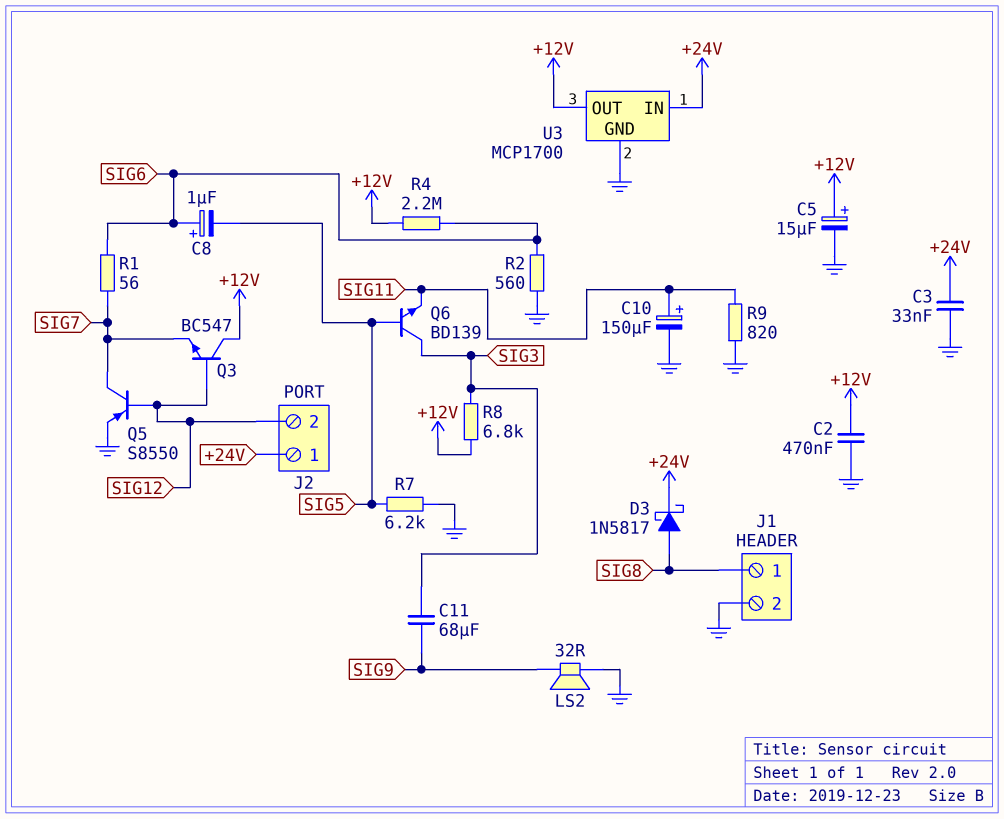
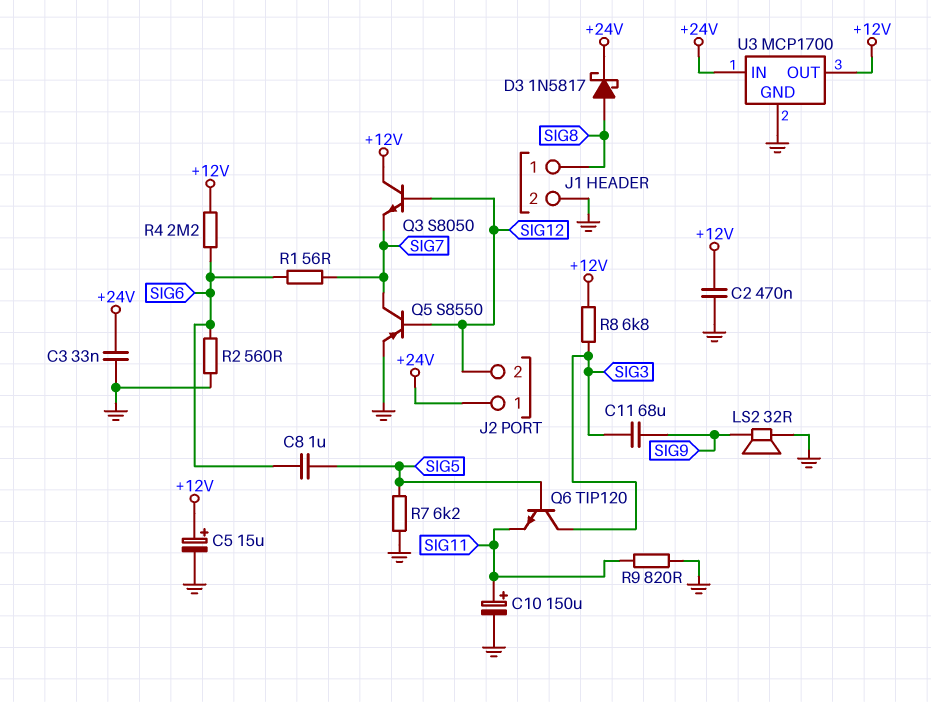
C8: 1uF (plus SIG6, minus SIG5) -> 1uF (SIG5, SIG6)
Q3: NPN BC547 (B SIG12, C +12V, E SIG7) -> NPN S8050 (B SIG12, C +12V, E SIG7)
Q6: NPN BD139 (B SIG5, C SIG3, E SIG11) -> NPN TIP120 (B SIG5, C SIG3, E SIG11)

